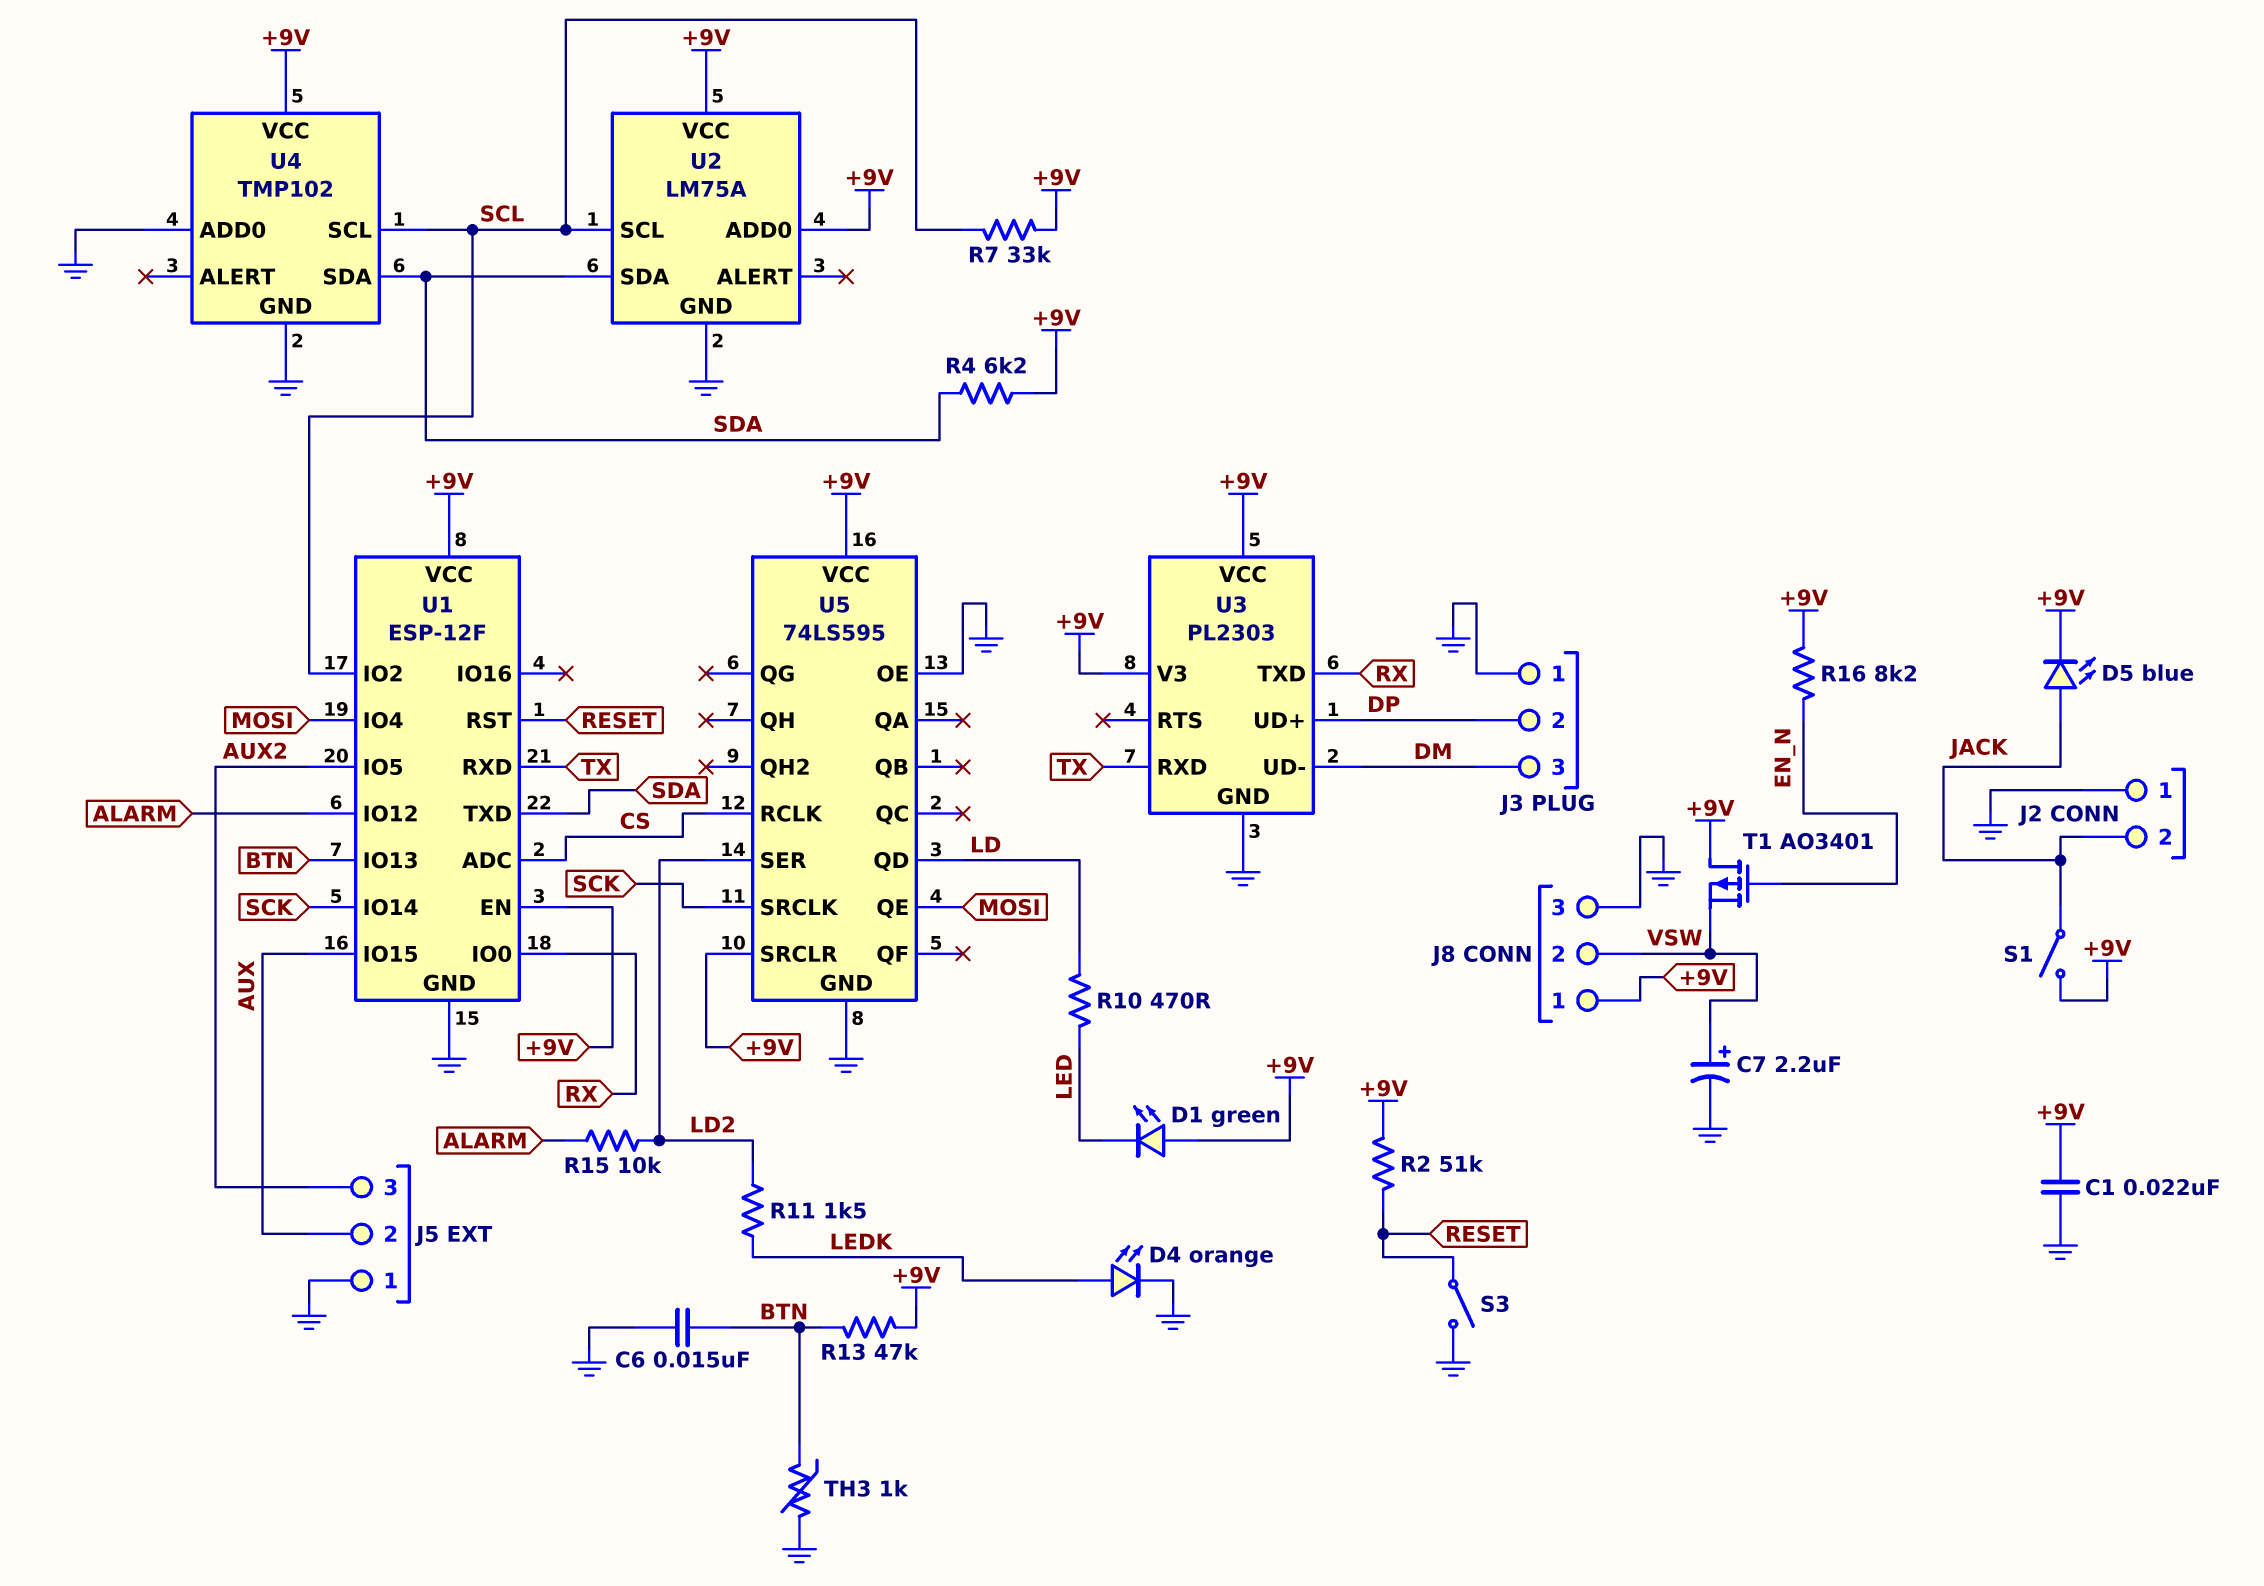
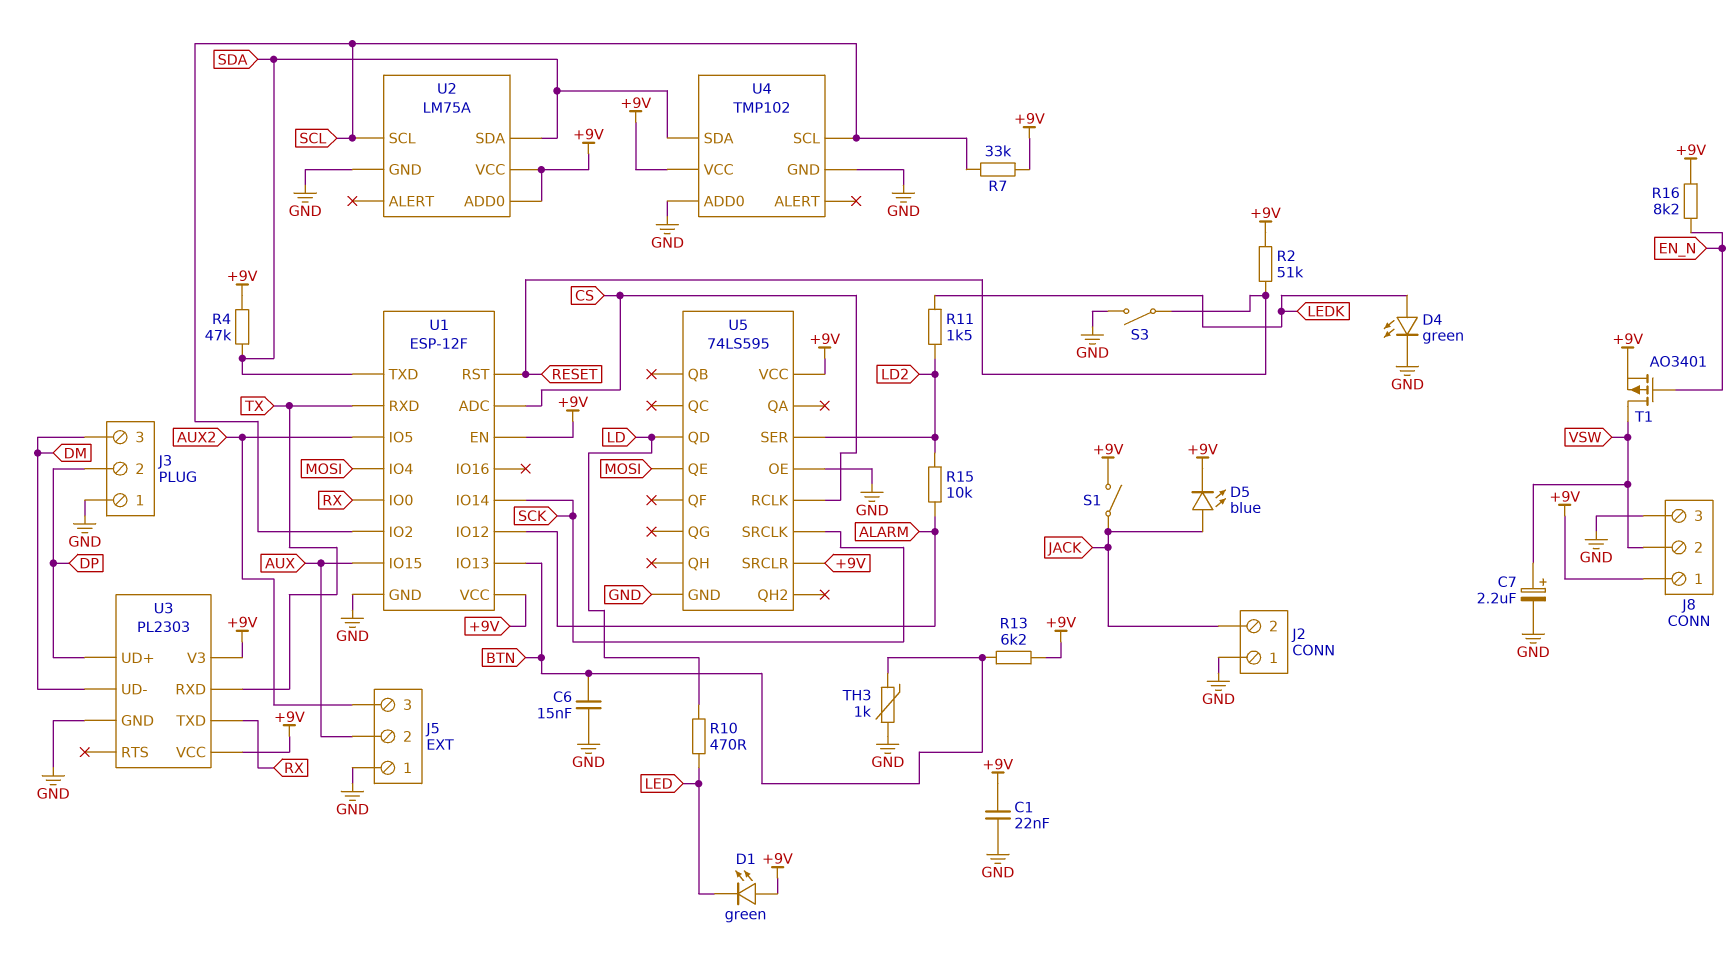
D4: LED orange (A LEDK, K GND) -> LED green (A LEDK, K GND)
R4: 6.2k (+9V, SDA) -> 47k (+9V, SDA)
R13: 47k (+9V, BTN) -> 6.2k (+9V, BTN)
T1: PMOS AO3401 (G EN_N, D +9V, S VSW) -> PMOS AO3401 (G EN_N, D VSW, S +9V)

